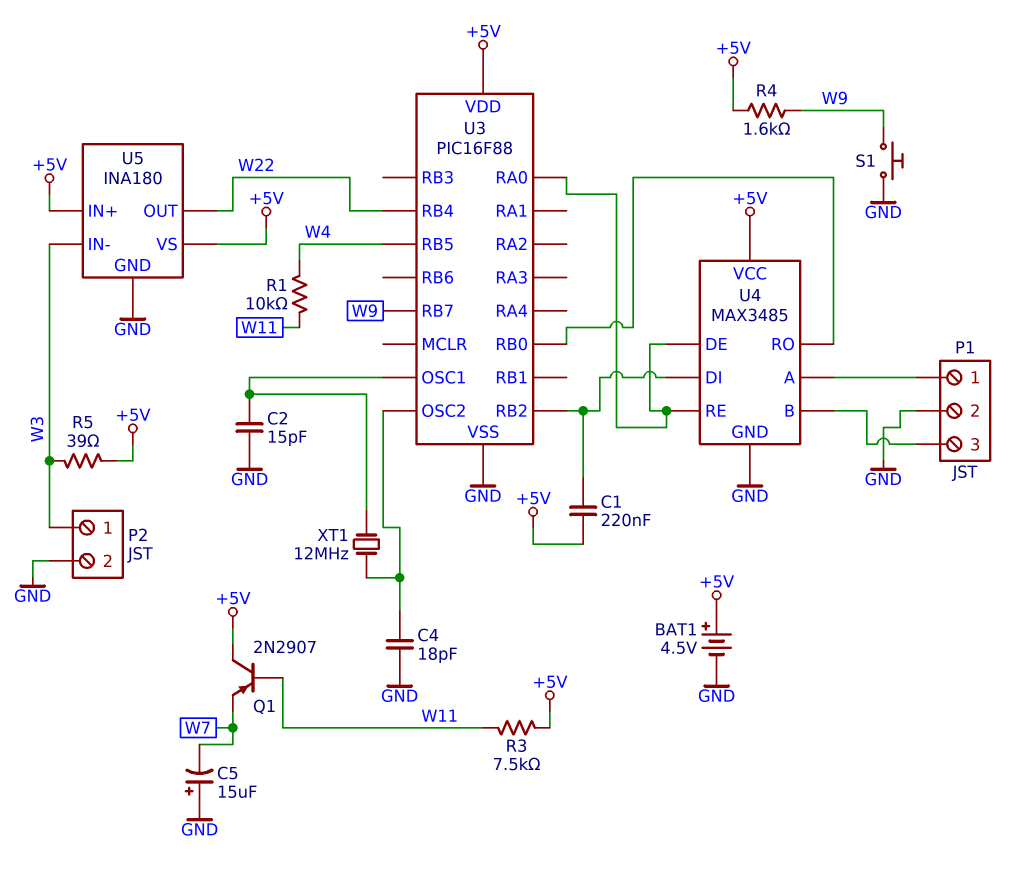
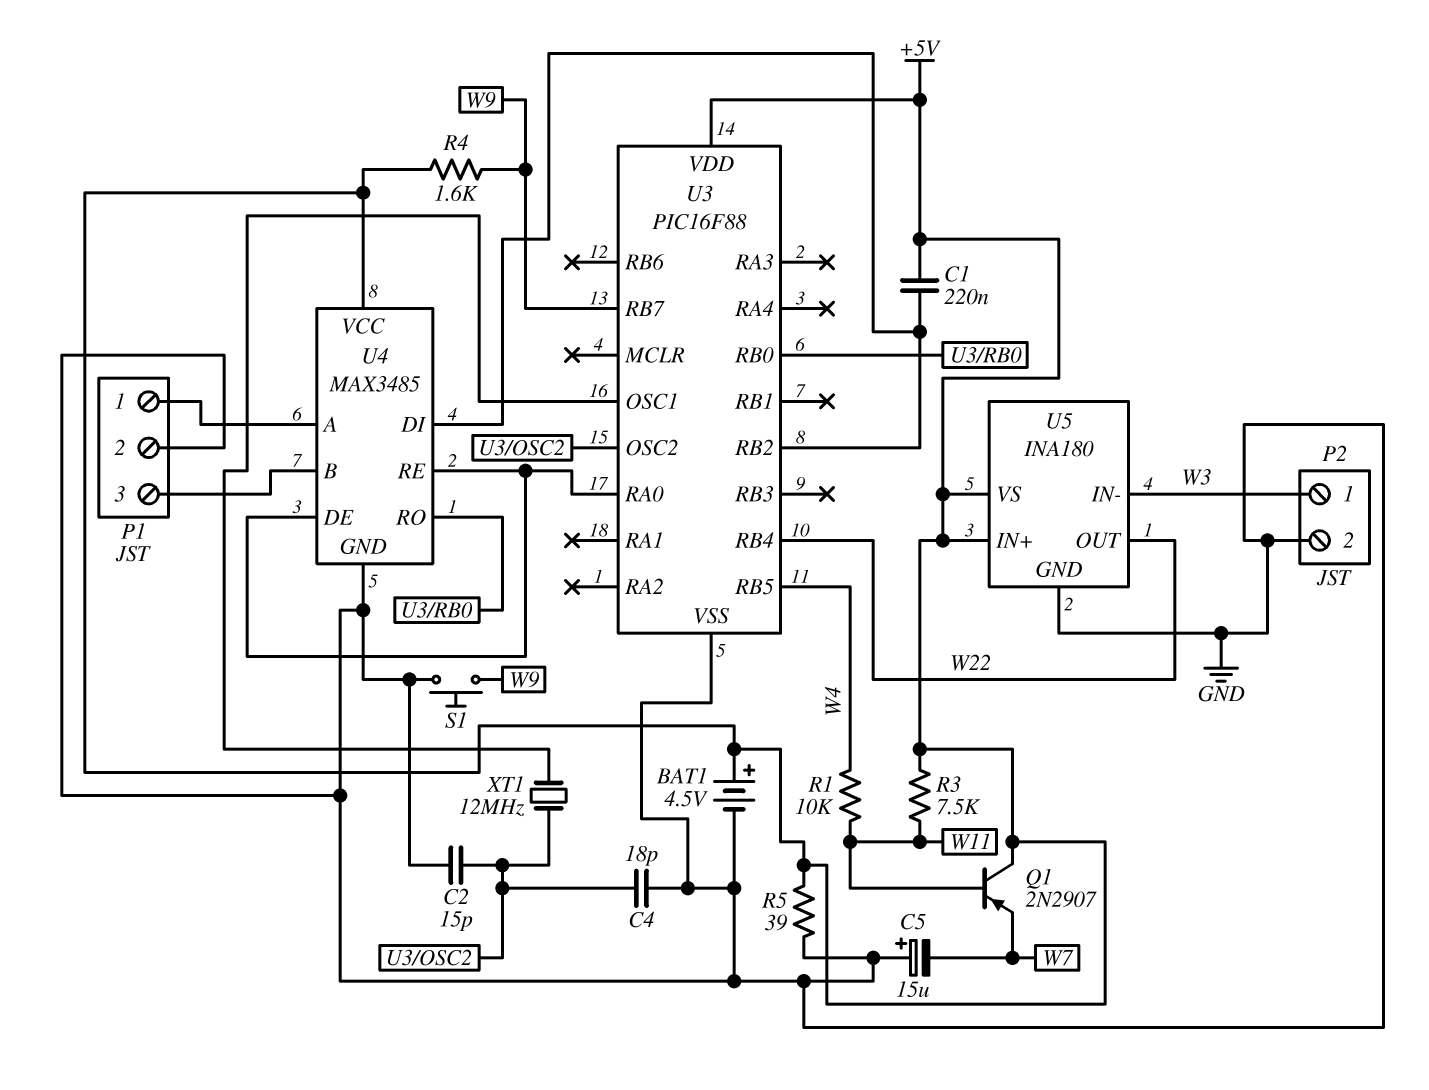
C2: 15pF (GND, U3/OSC1) -> 15pF (GND, U3/OSC2)
R5: 39 (+5V, W3) -> 39 (+5V, GND)

